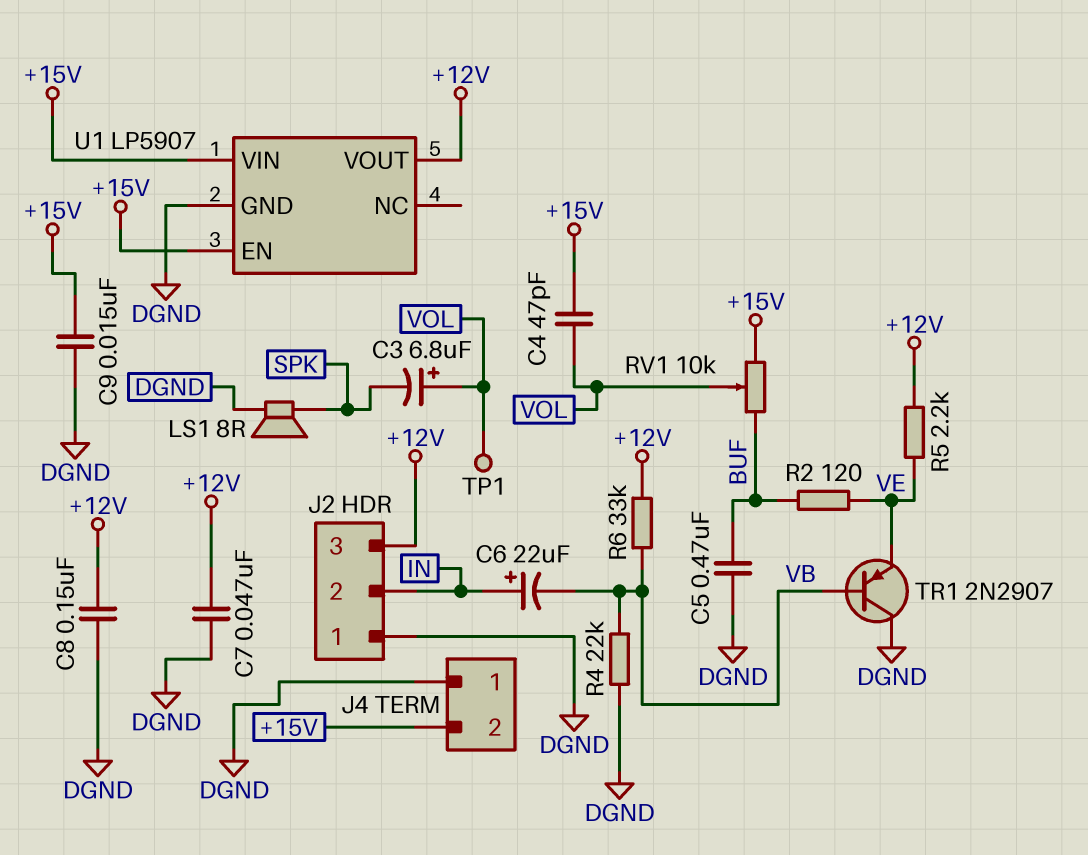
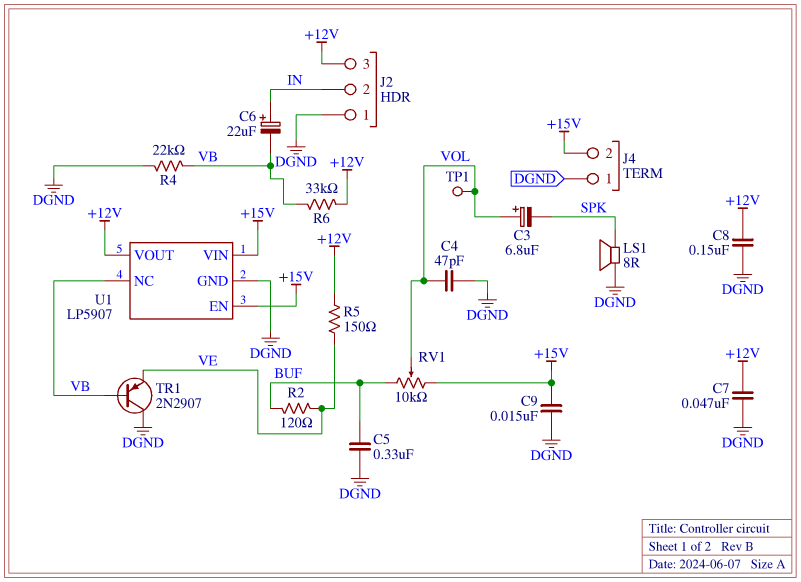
C4: 47pF (+15V, VOL) -> 47pF (DGND, VOL)
C5: 470nF (BUF, DGND) -> 330nF (BUF, DGND)
R5: 2.2k (+12V, VE) -> 150 (+12V, VE)
U1 pin NC: none -> VB

